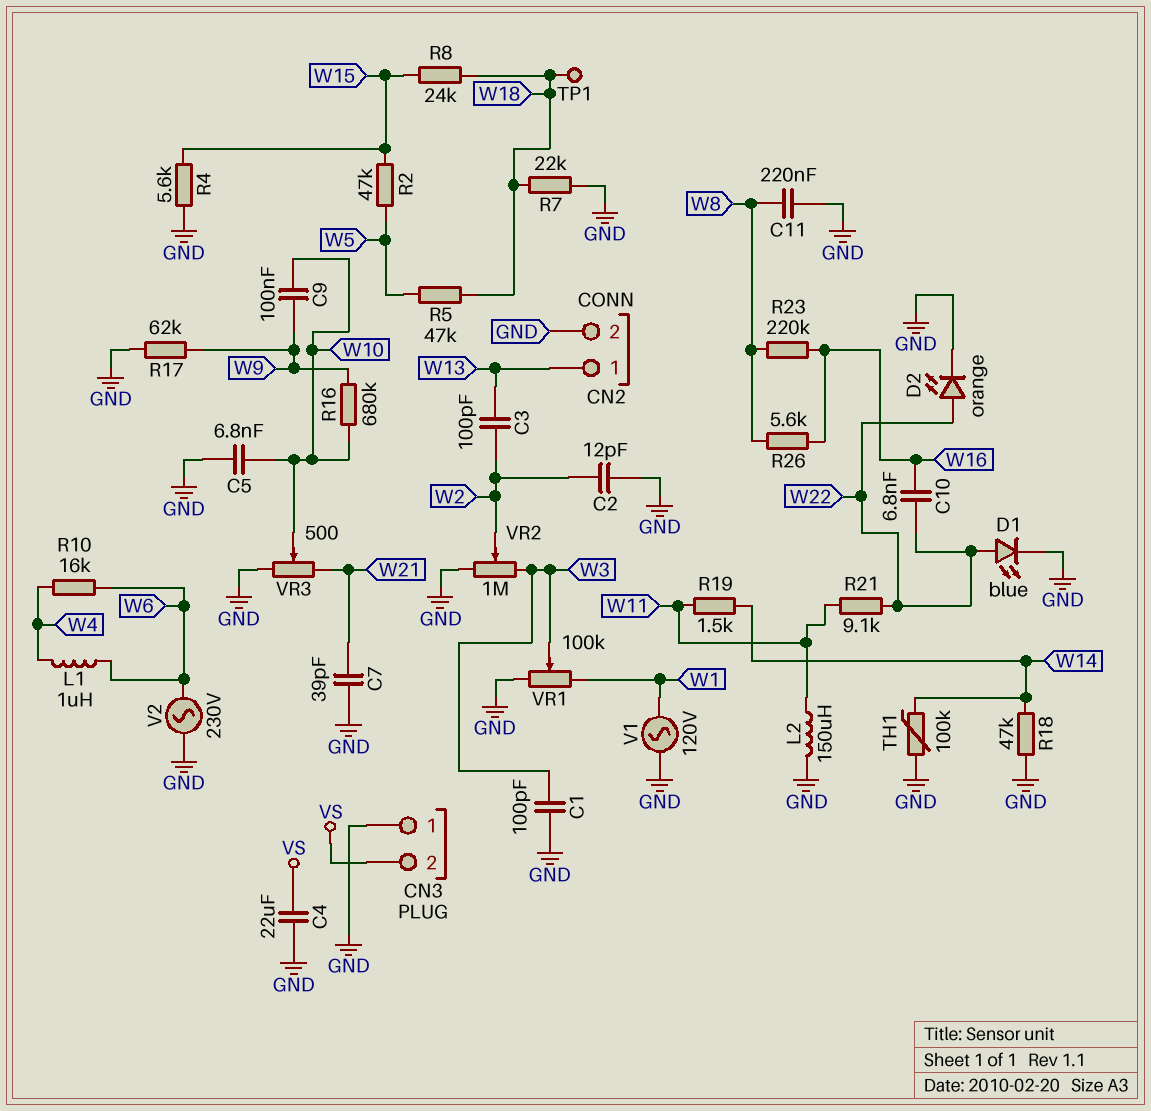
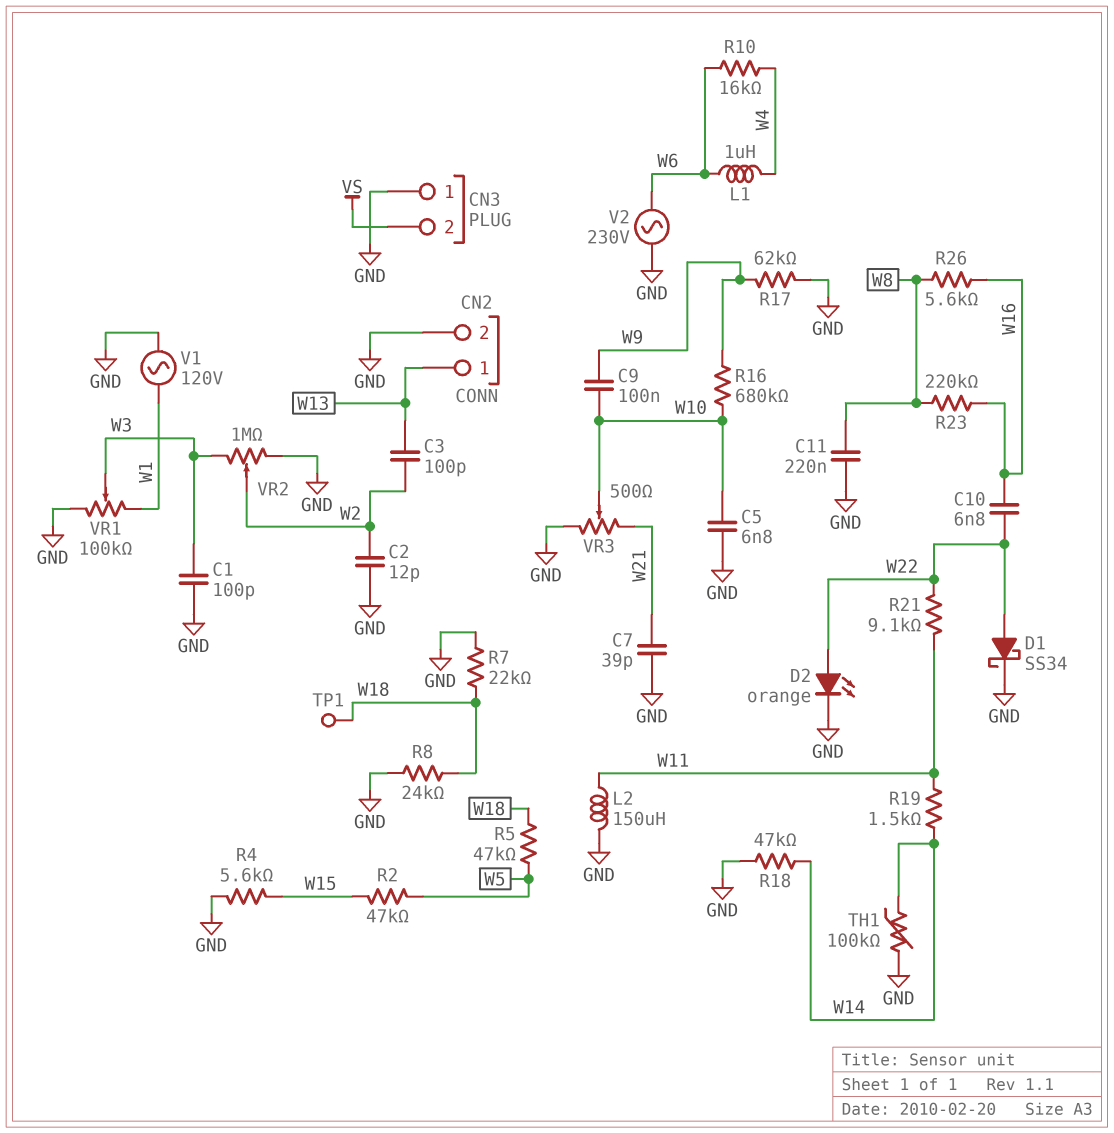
C4: 22uF (GND, VS) -> none
D1: LED blue (A W22, K GND) -> schottky SS34 (A W22, K GND)
R8: 24k (W15, W18) -> 24k (GND, W18)

